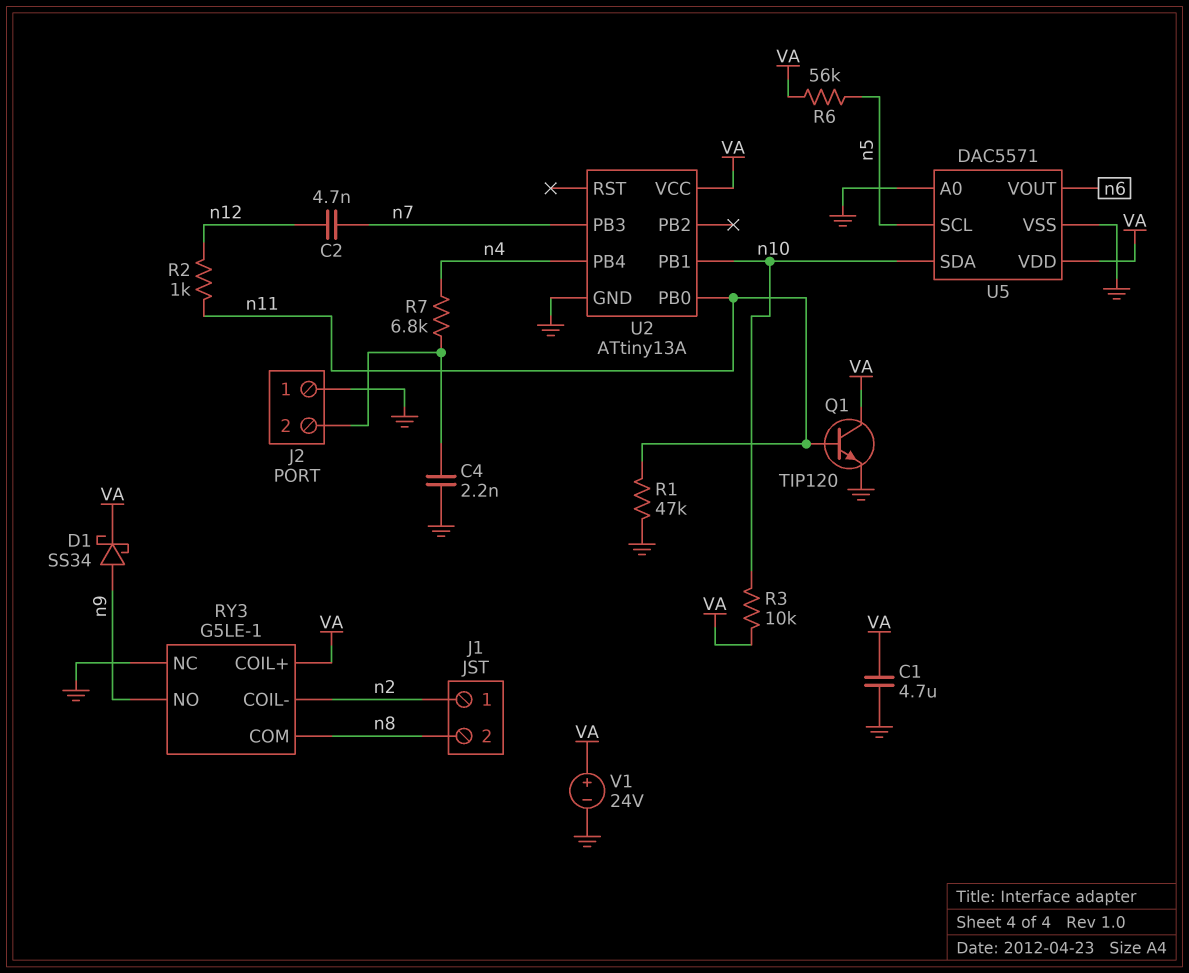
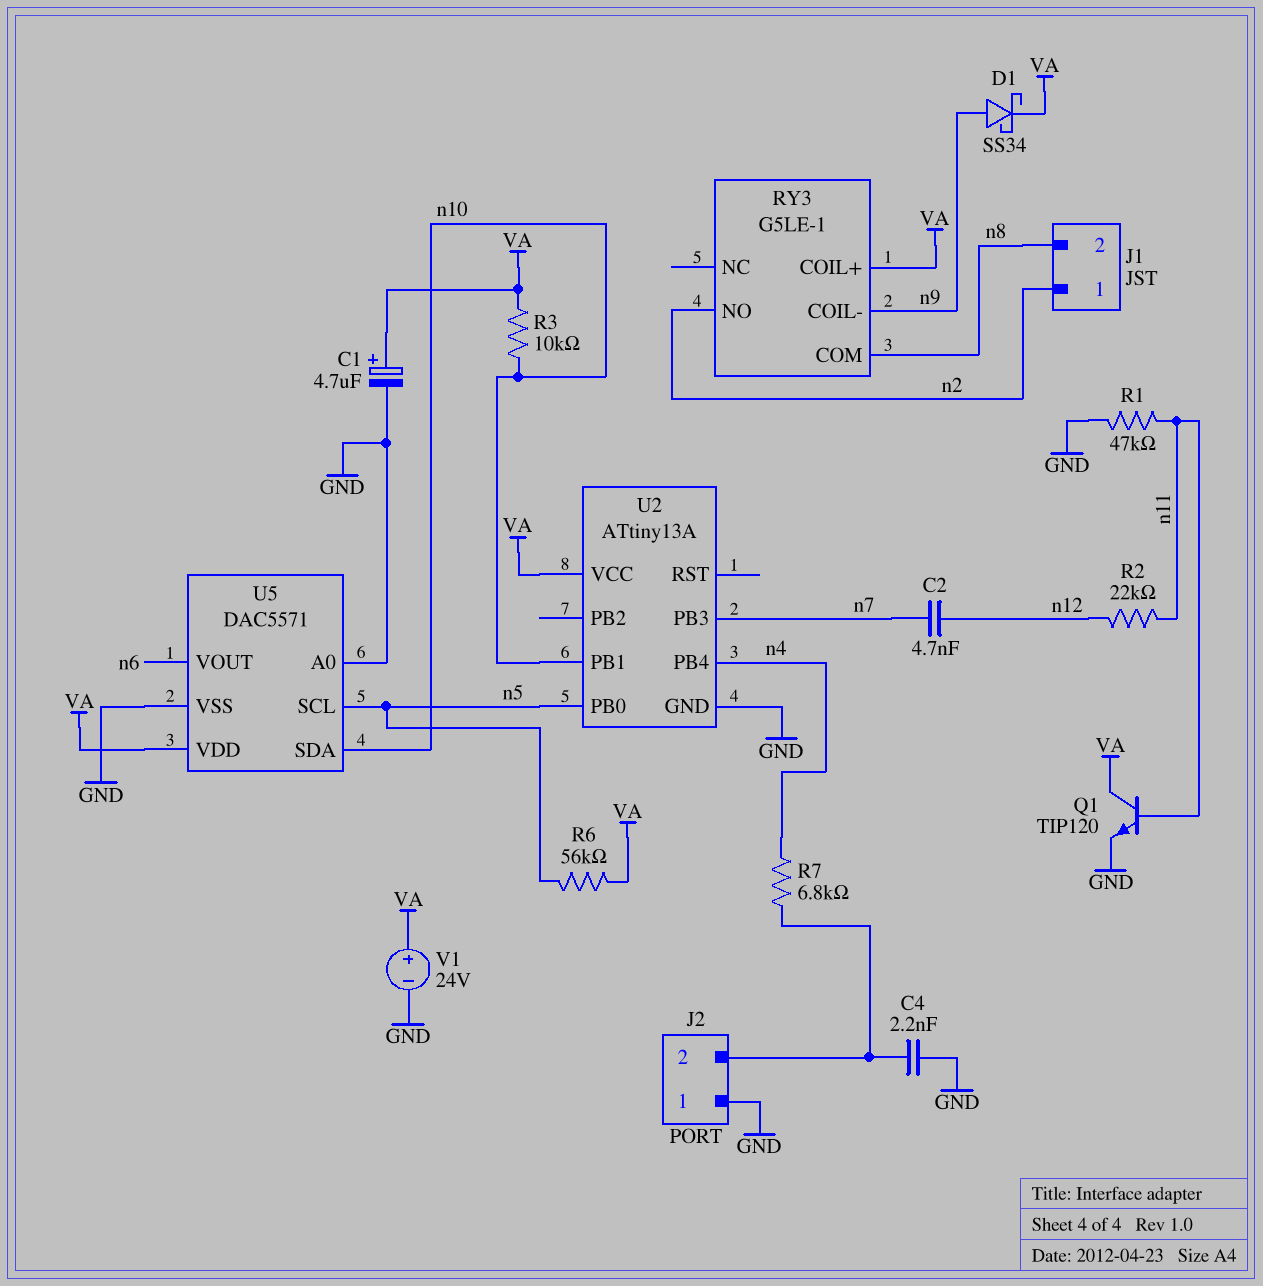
C1: 4.7uF (GND, VA) -> 4.7uF (plus VA, minus GND)
R2: 1k (n11, n12) -> 22k (n11, n12)
RY3 pin COIL-: n2 -> n9
RY3 pin NC: GND -> none
RY3 pin NO: n9 -> n2
U2 pin PB0: n11 -> n5

